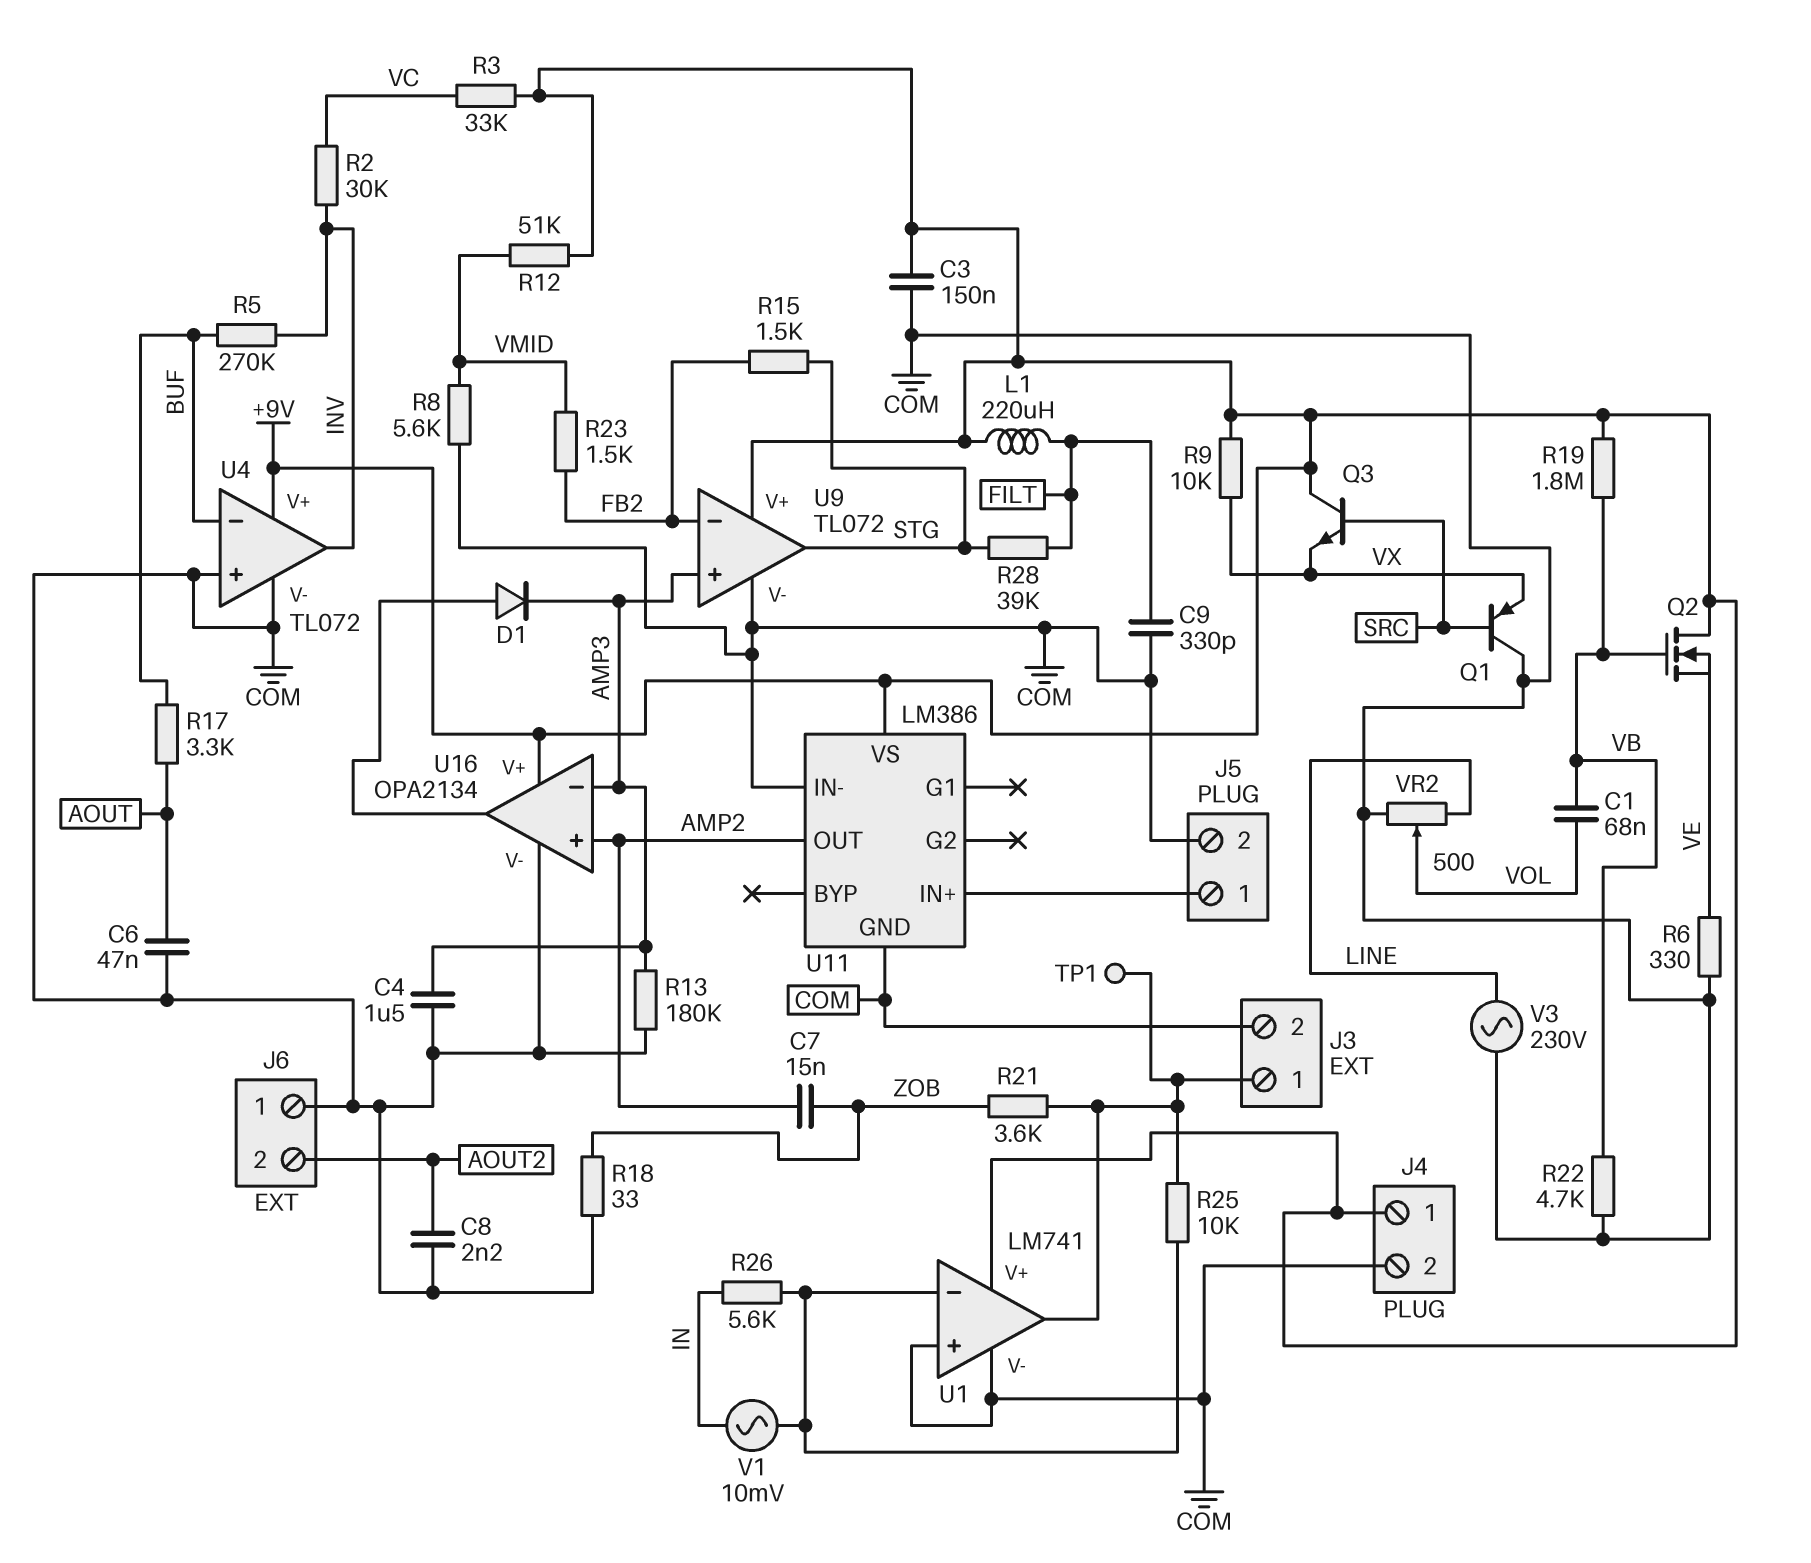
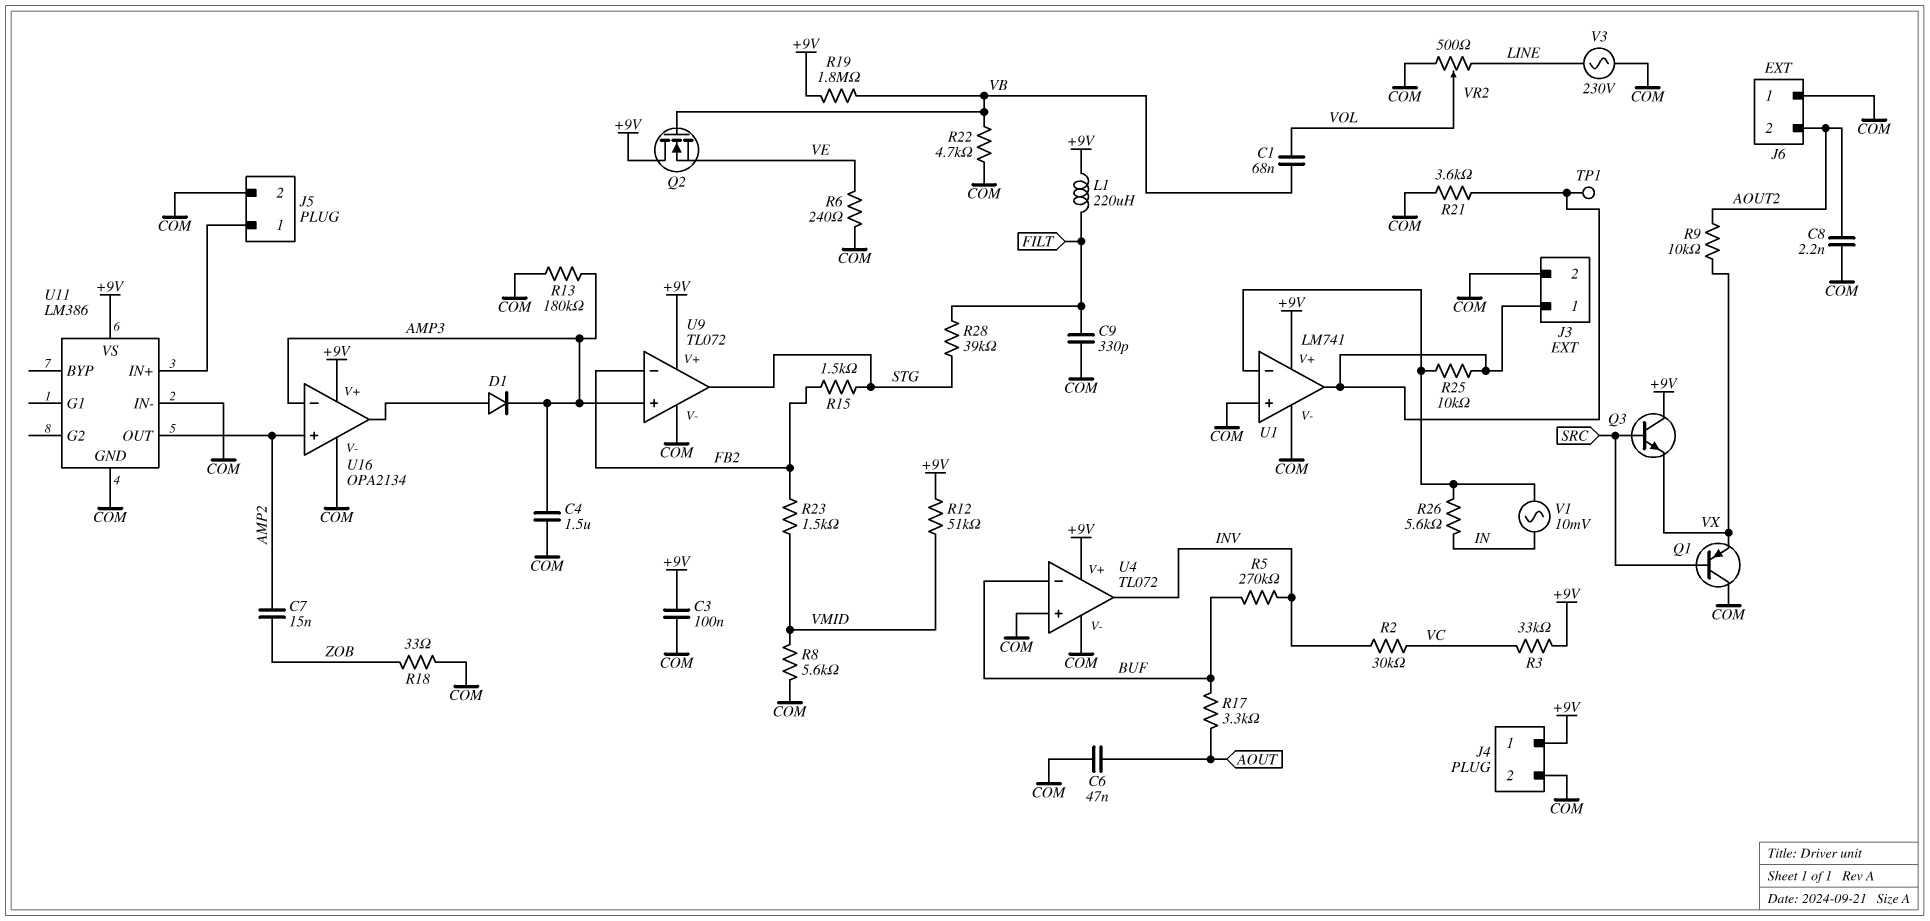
C3: 150nF (+9V, COM) -> 100nF (+9V, COM)
R6: 330 (COM, VE) -> 240 (COM, VE)
R9: 10k (+9V, VX) -> 10k (AOUT2, VX)
R21: 3.6k (J3/1, ZOB) -> 3.6k (COM, J3/1)

